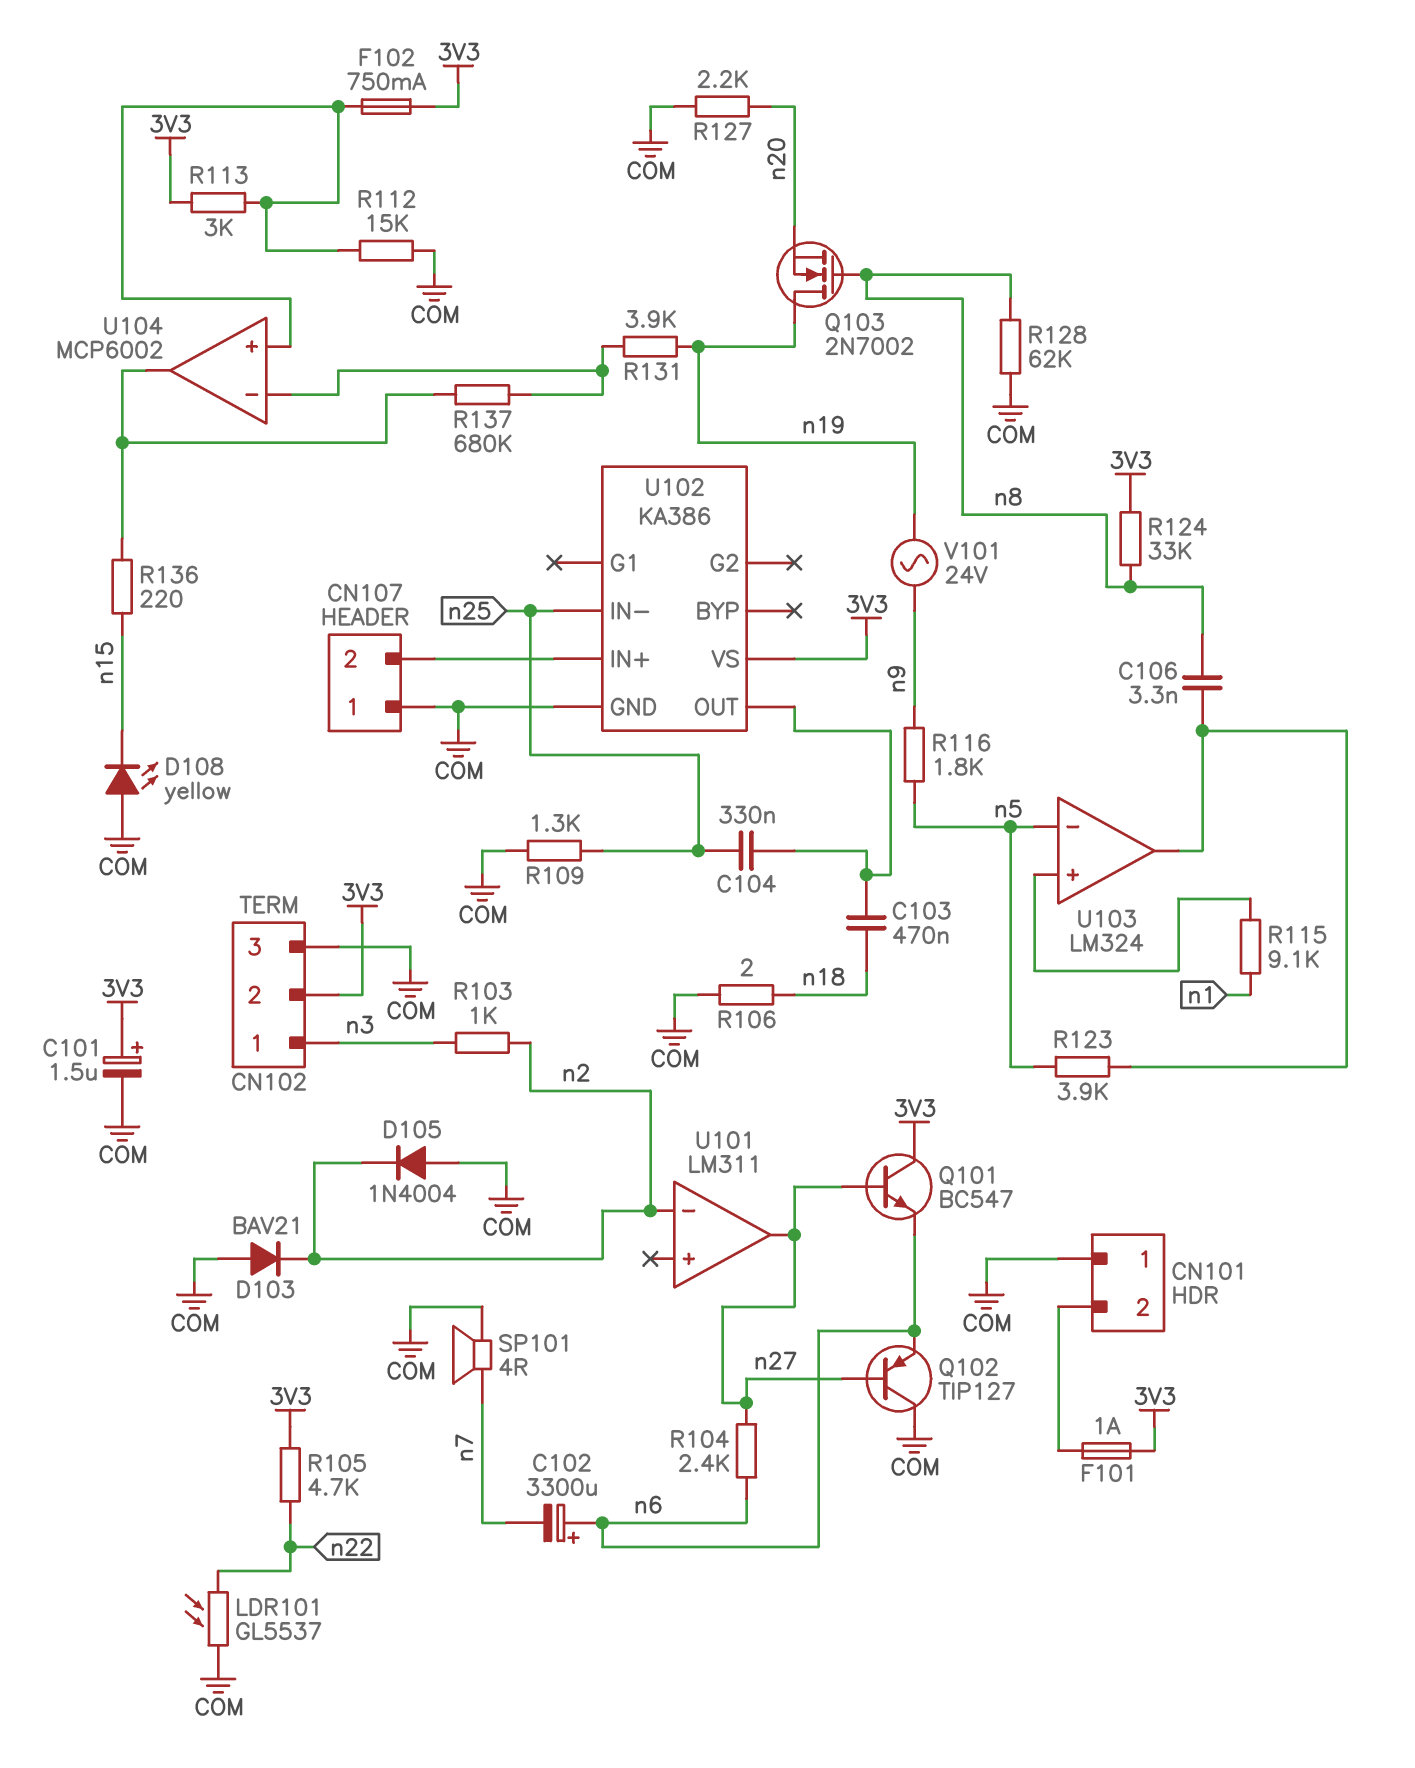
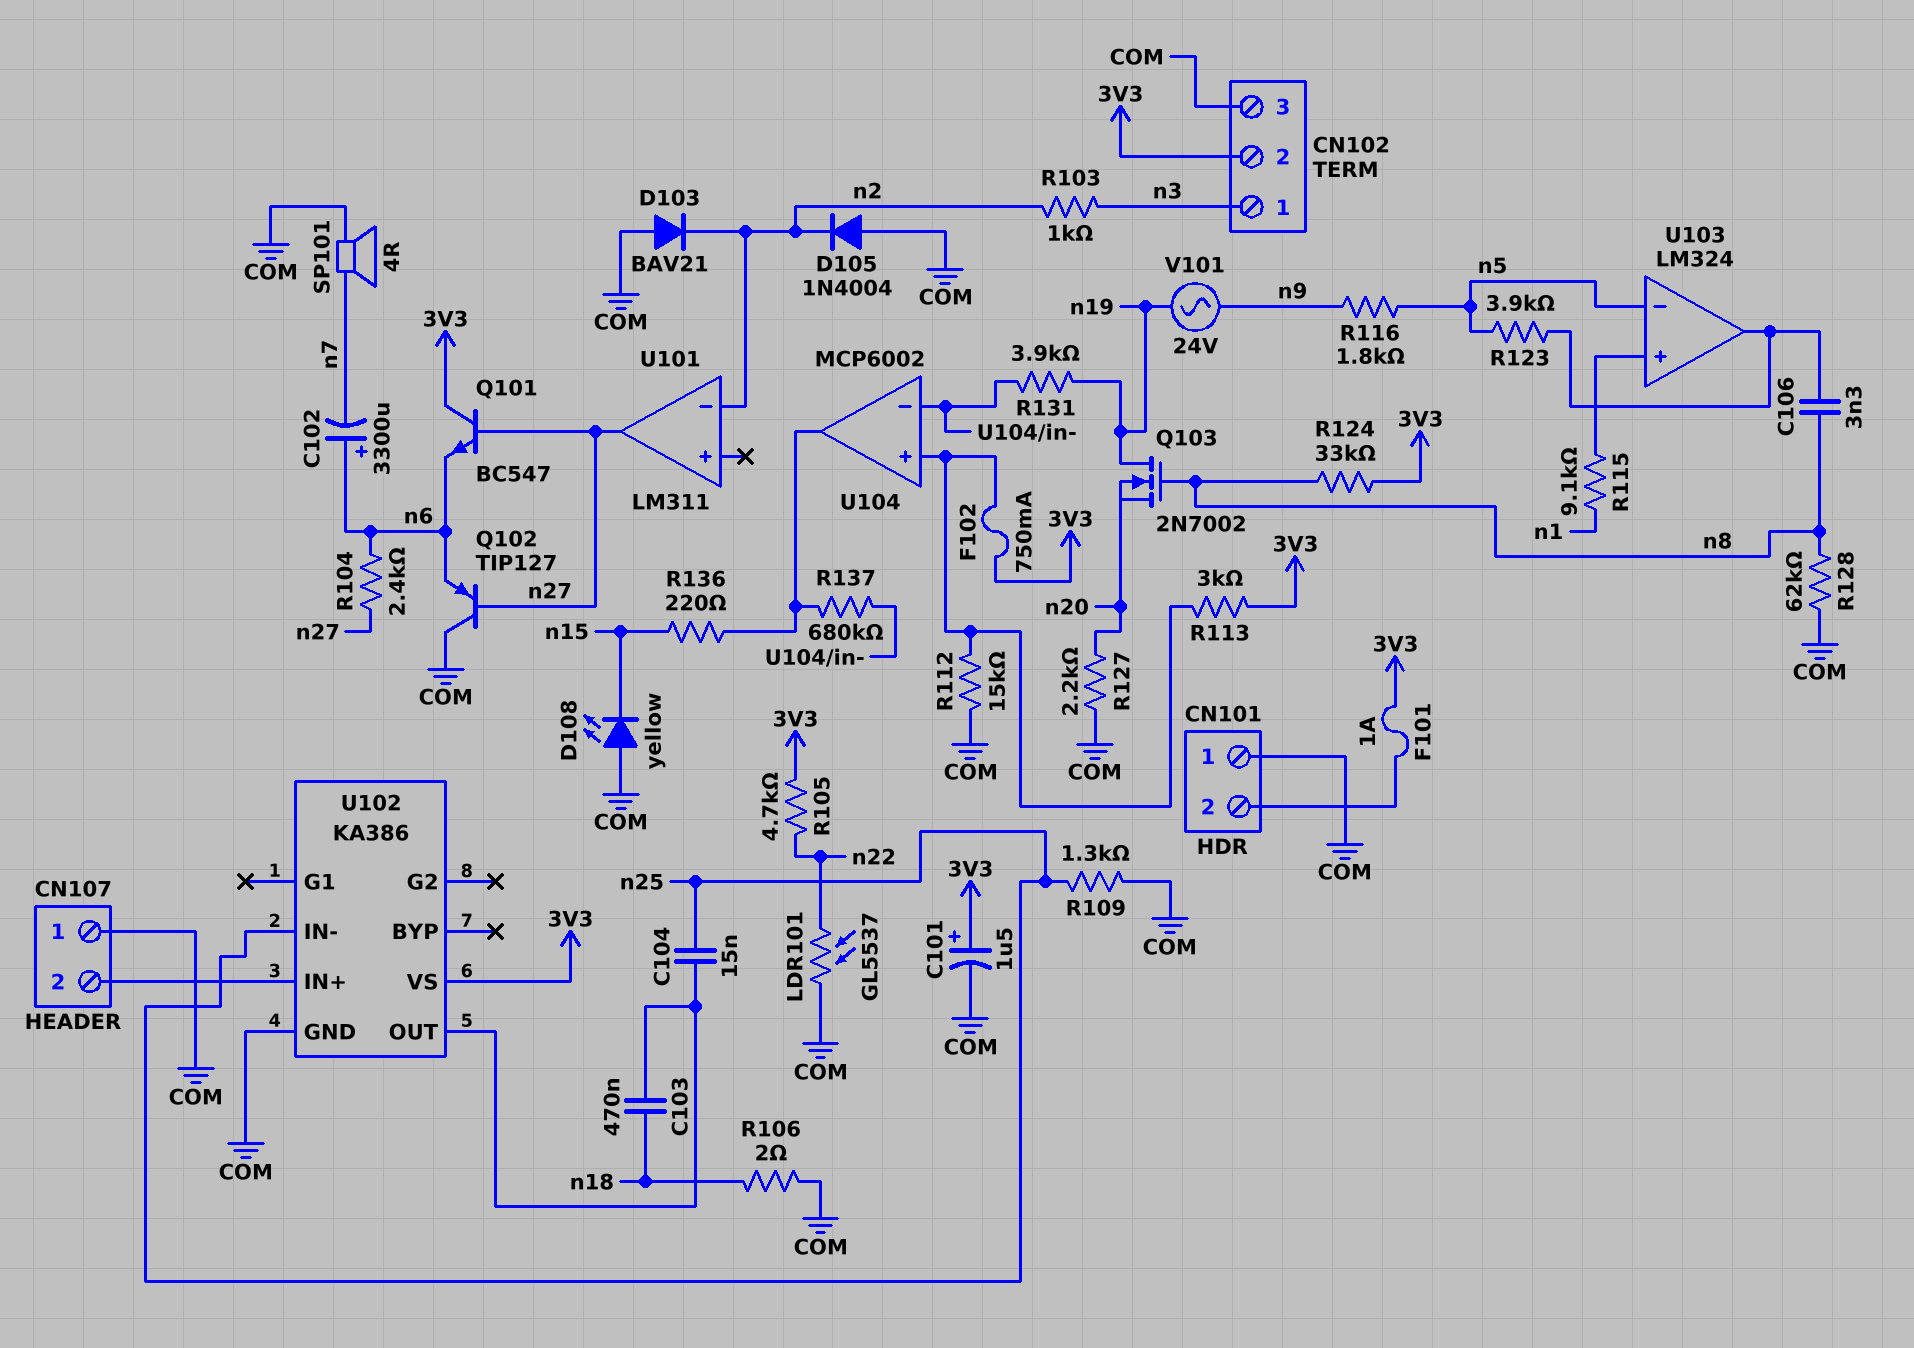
C104: 330nF (U102/OUT, n25) -> 15nF (U102/OUT, n25)

